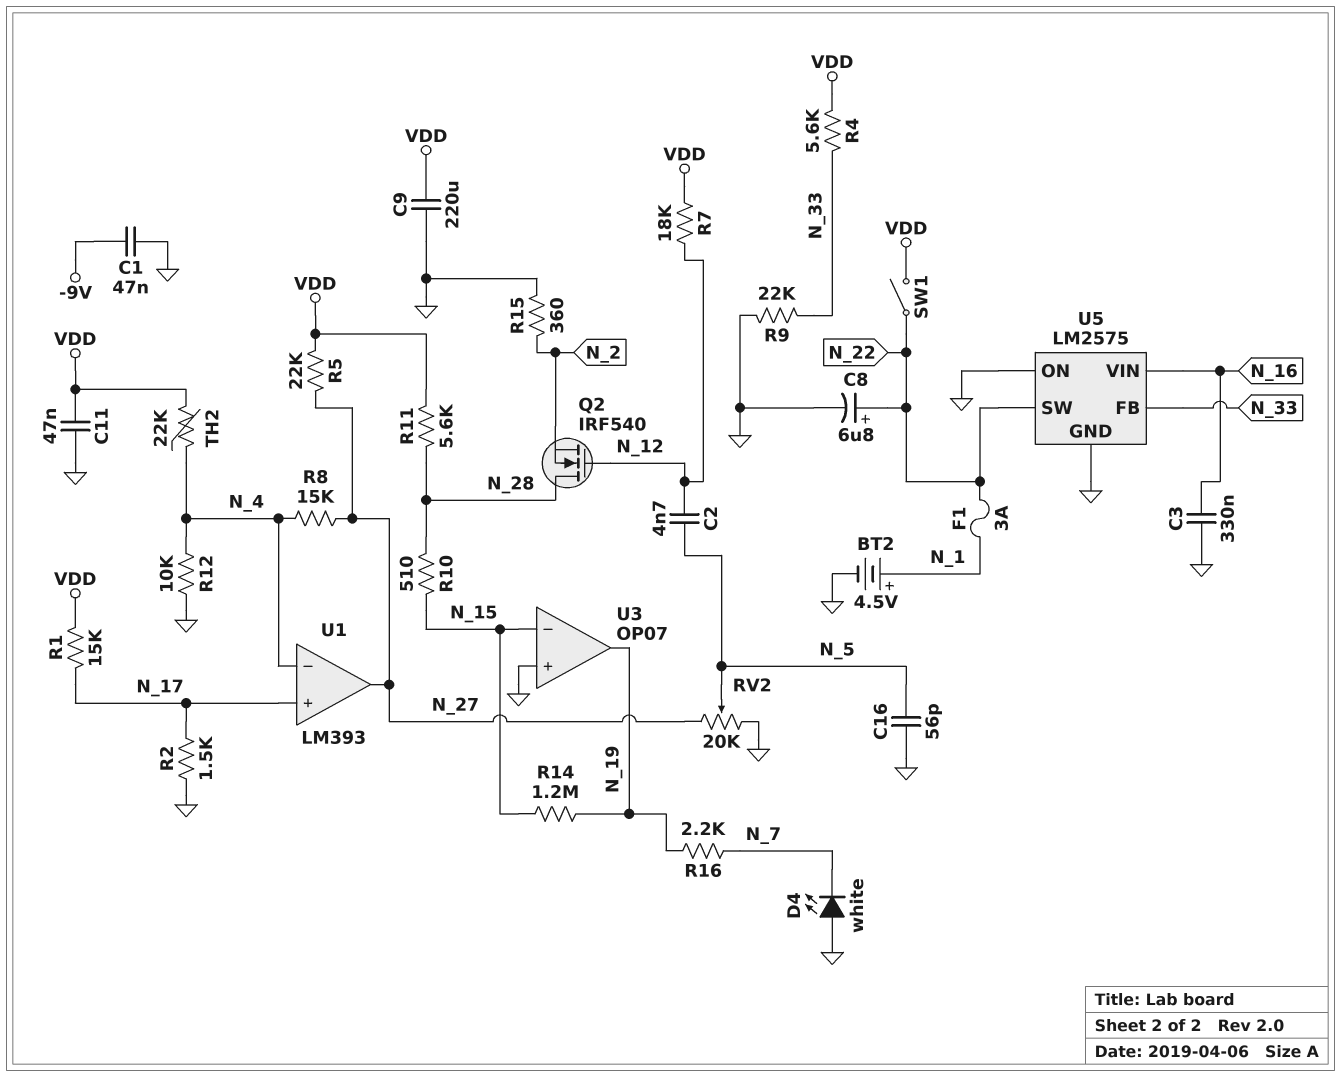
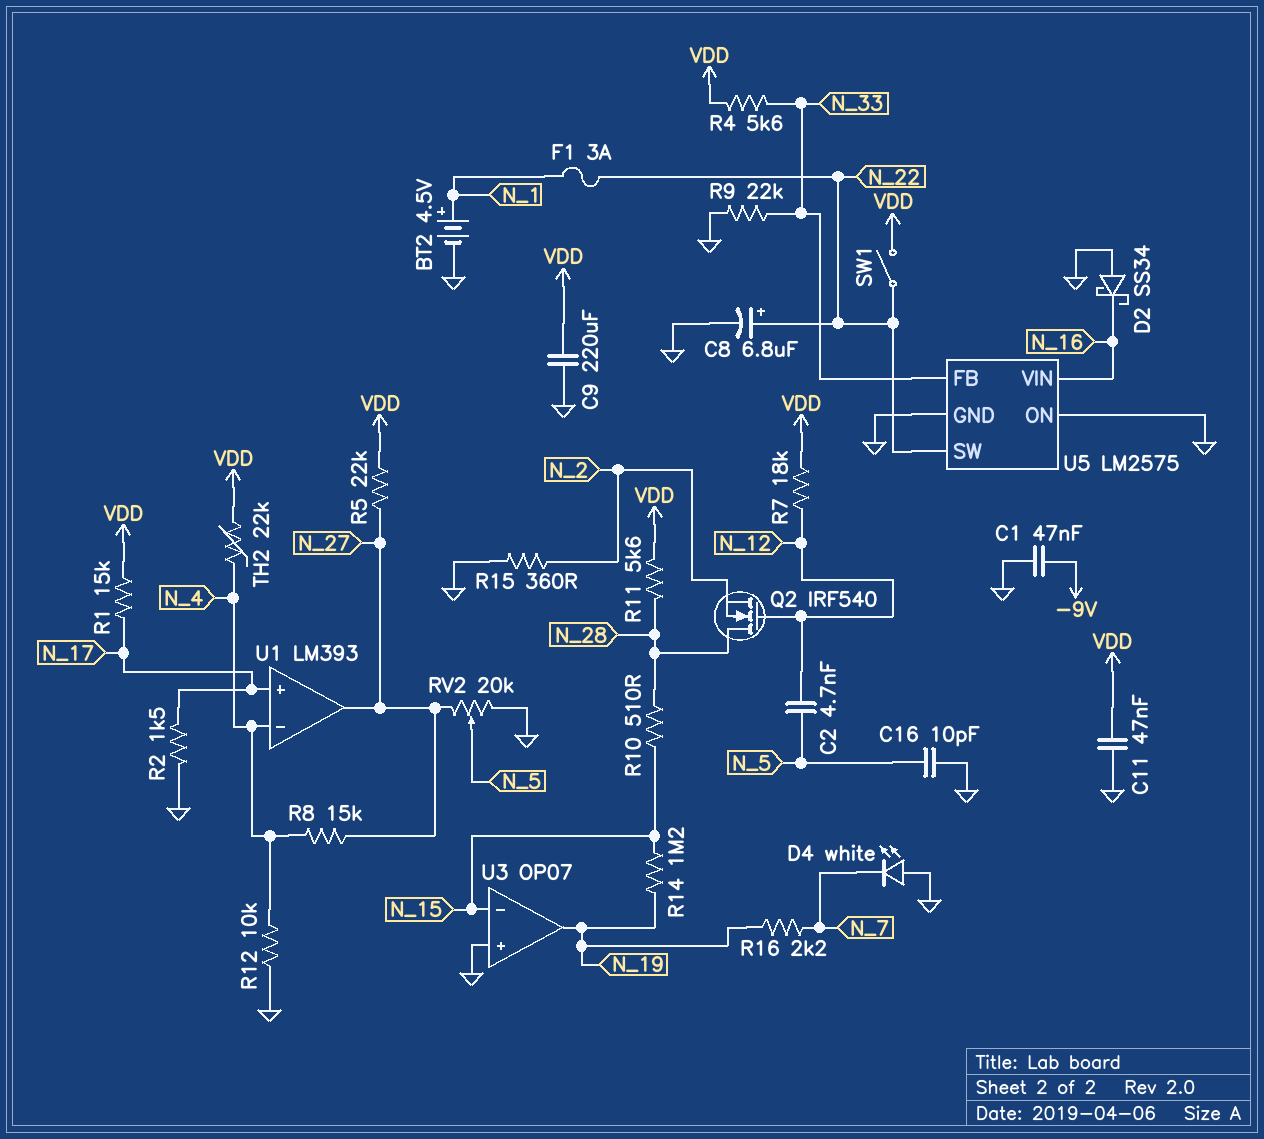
C3: 330nF (GND, N_16) -> none
C16: 56pF (GND, N_5) -> 10pF (GND, N_5)
D2: none -> schottky SS34 (A GND, K N_16)

